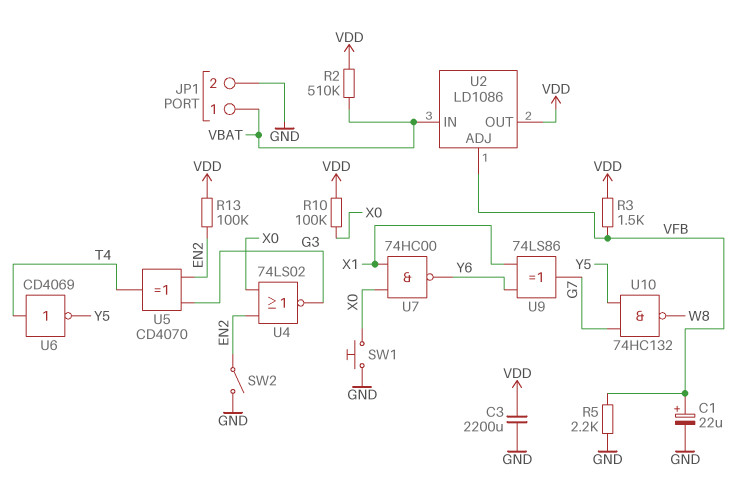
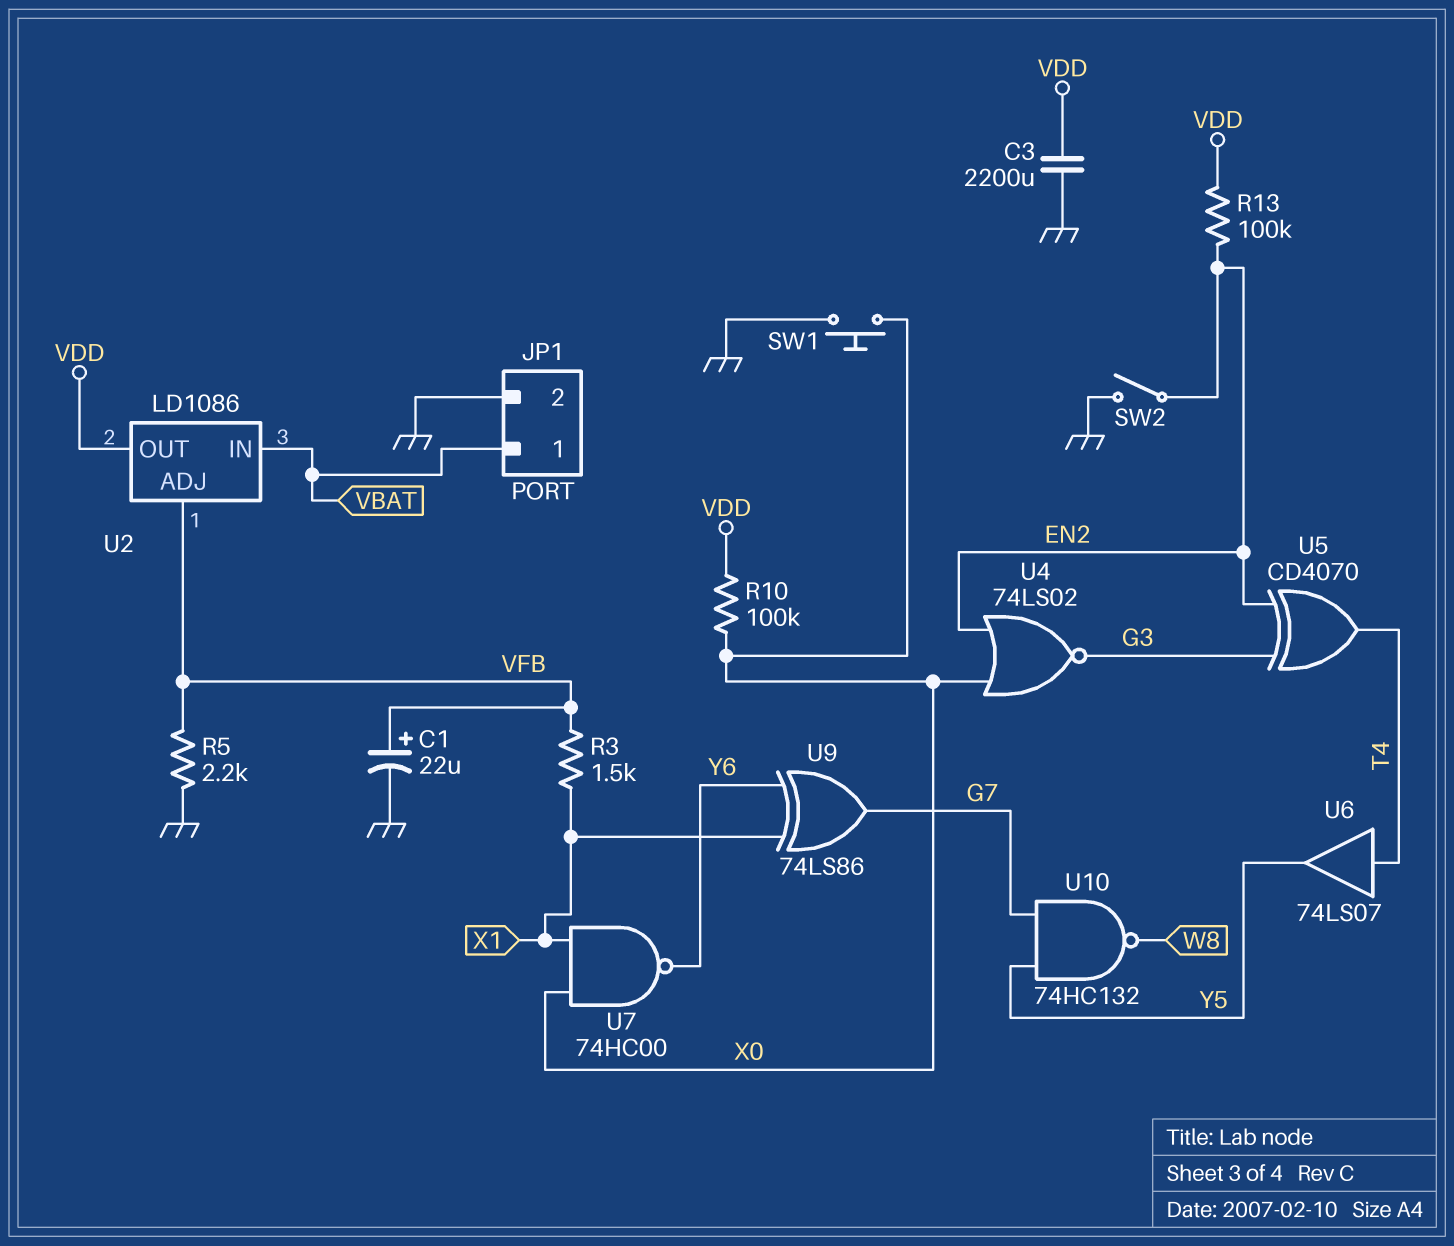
R2: 510k (VBAT, VDD) -> none
R3: 1.5k (VDD, VFB) -> 1.5k (VFB, X1)
U6: NOT CD4069 (in T4, out Y5) -> buffer 74LS07 (in T4, out Y5)

